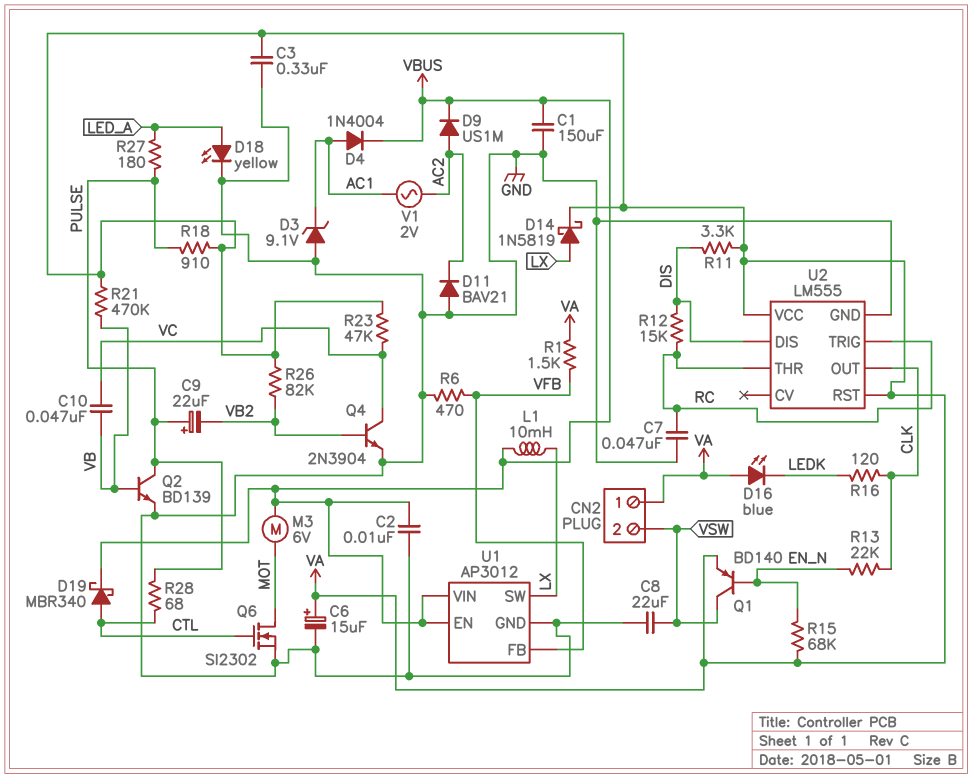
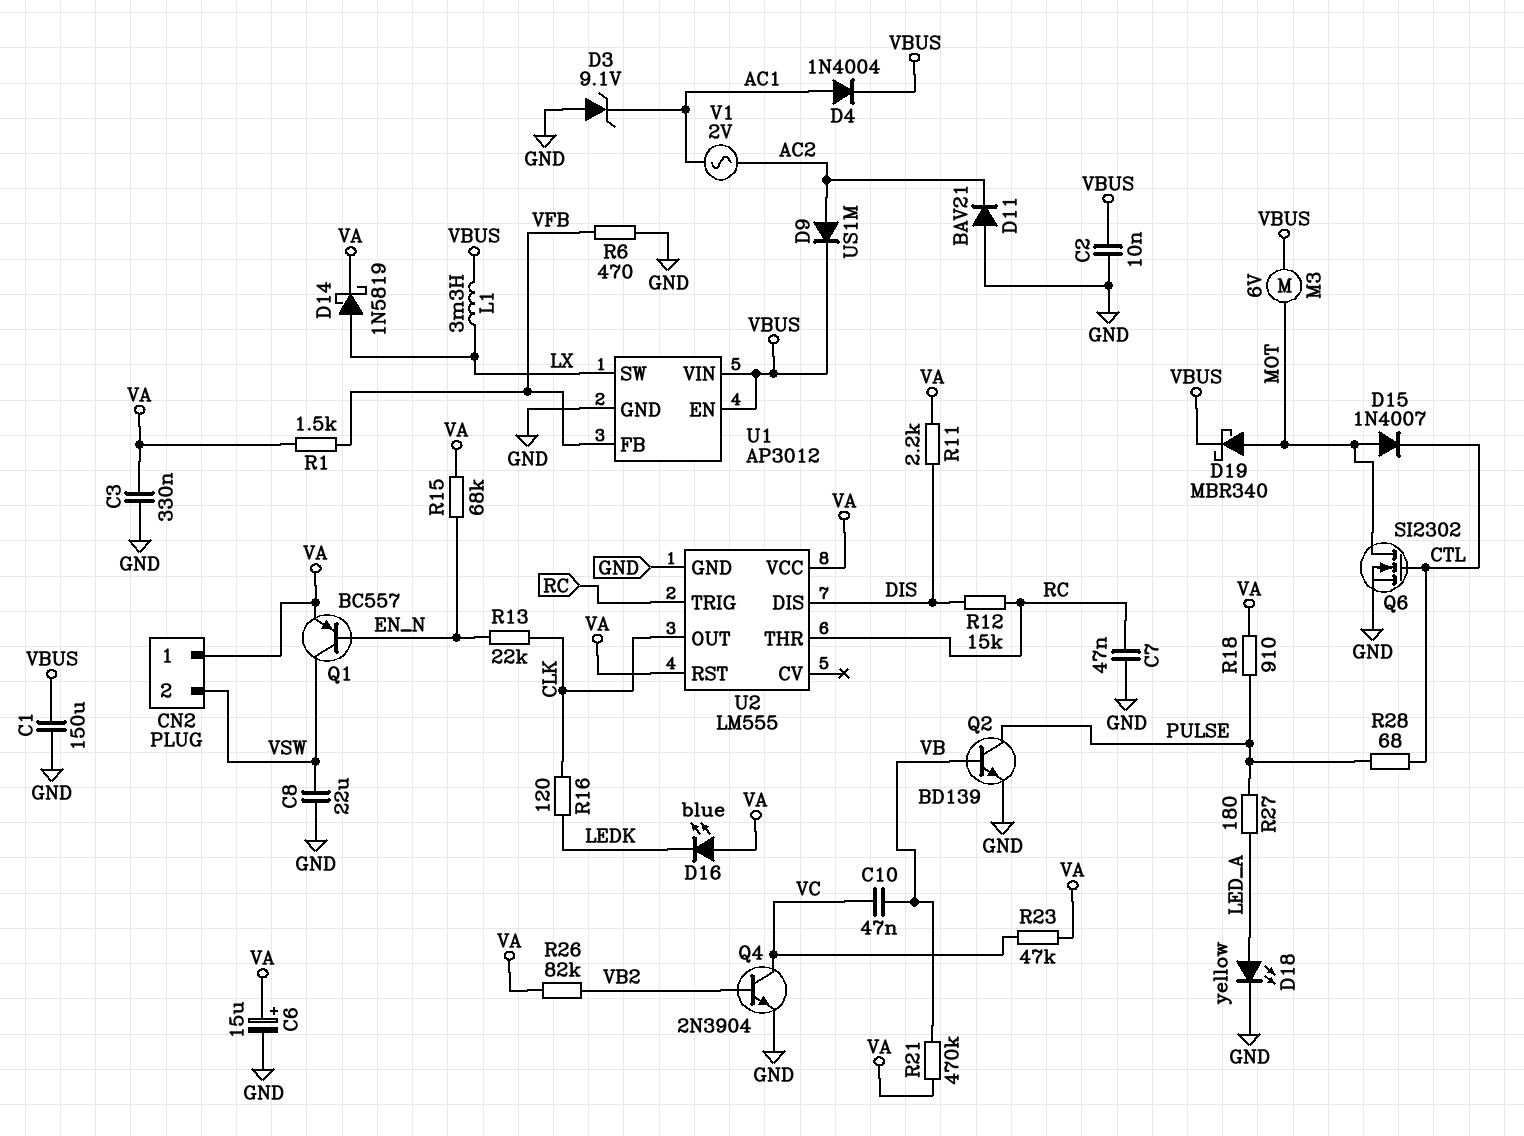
C9: 22uF (plus PULSE, minus VB2) -> none
D15: none -> diode 1N4007 (A MOT, K CTL)
D19: schottky MBR340 (A CTL, K VBUS) -> schottky MBR340 (A MOT, K VBUS)
L1: 10mH (LX, VBUS) -> 3.3mH (LX, VBUS)
Q1: PNP BD140 (B EN_N, C VSW, E VA) -> PNP BC557 (B EN_N, C VSW, E VA)
R11: 3.3k (DIS, VA) -> 2.2k (DIS, VA)

